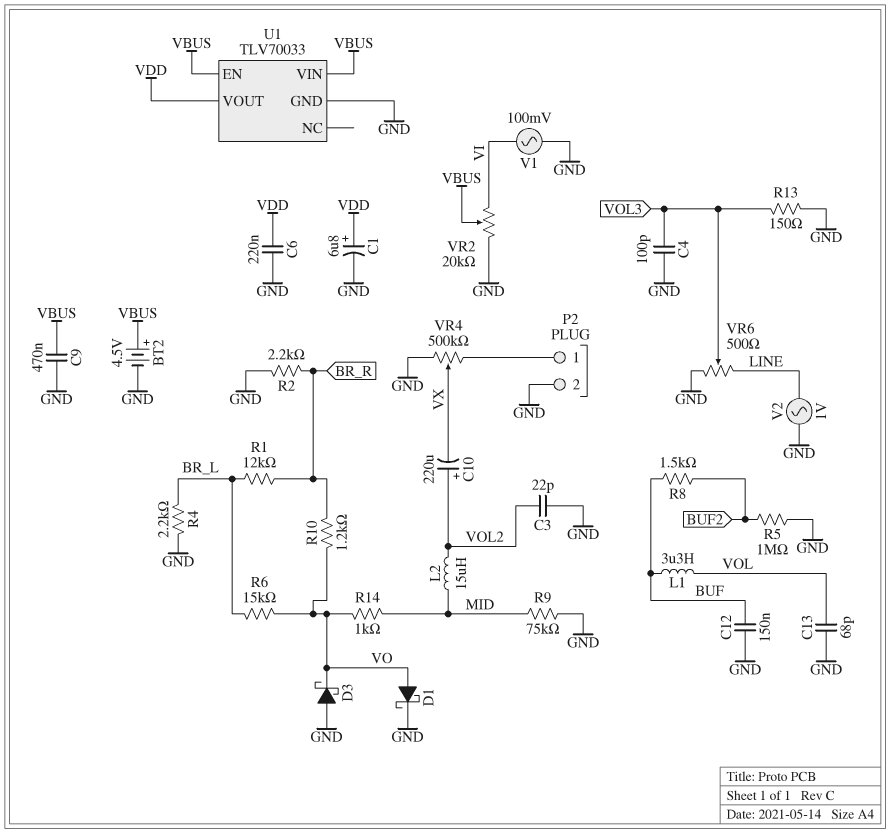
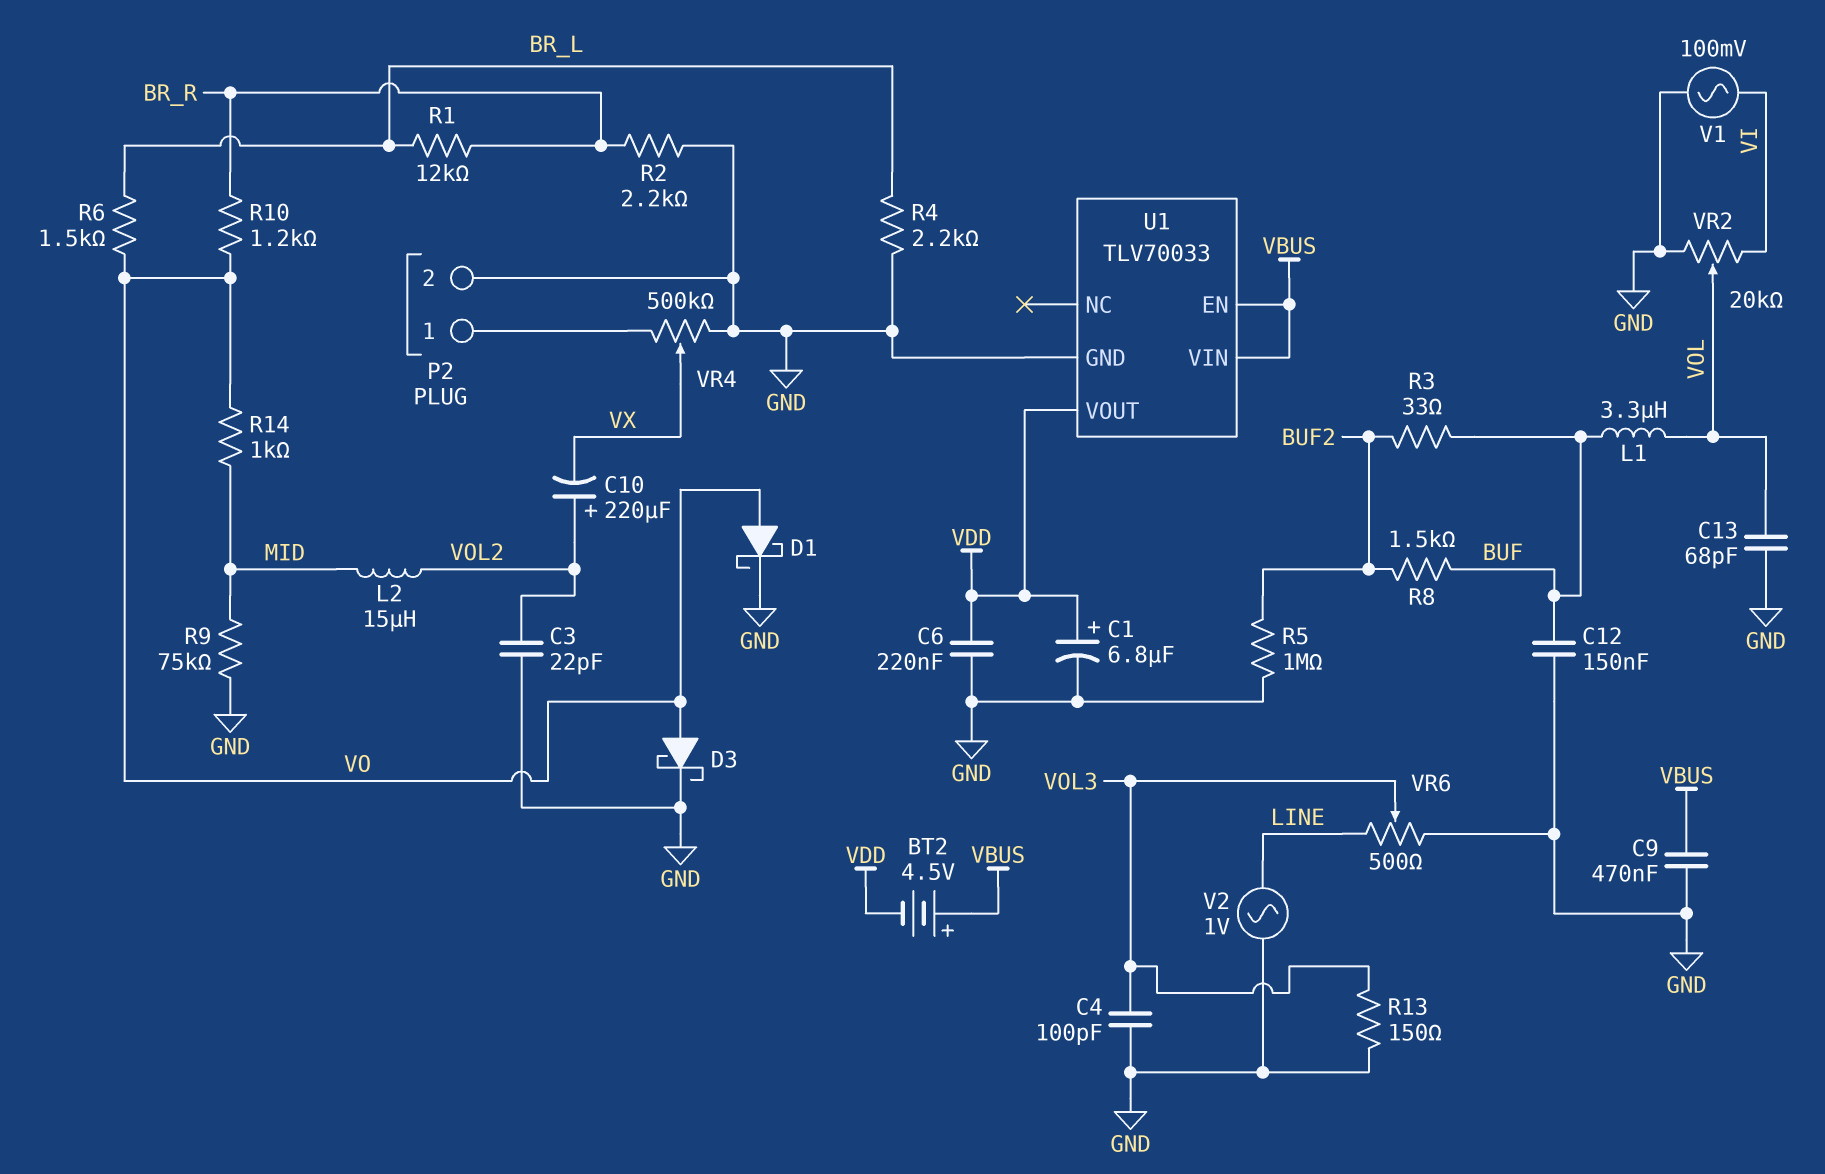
BT2: 4.5V (plus VBUS, minus GND) -> 4.5V (plus VBUS, minus VDD)
D3: schottky (A GND, K VO) -> schottky (A VO, K GND)
R3: none -> 33 (BUF, BUF2)
R6: 15k (BR_L, VO) -> 1.5k (BR_L, VO)
VR2: 20k (GND, VI, wiper VBUS) -> 20k (GND, VI, wiper VOL)

